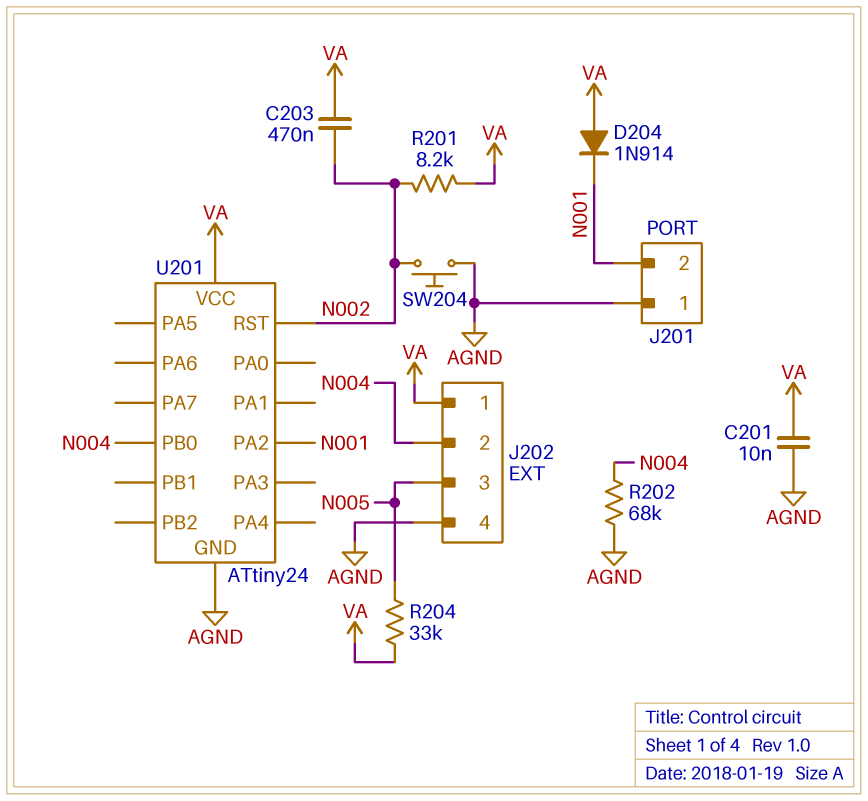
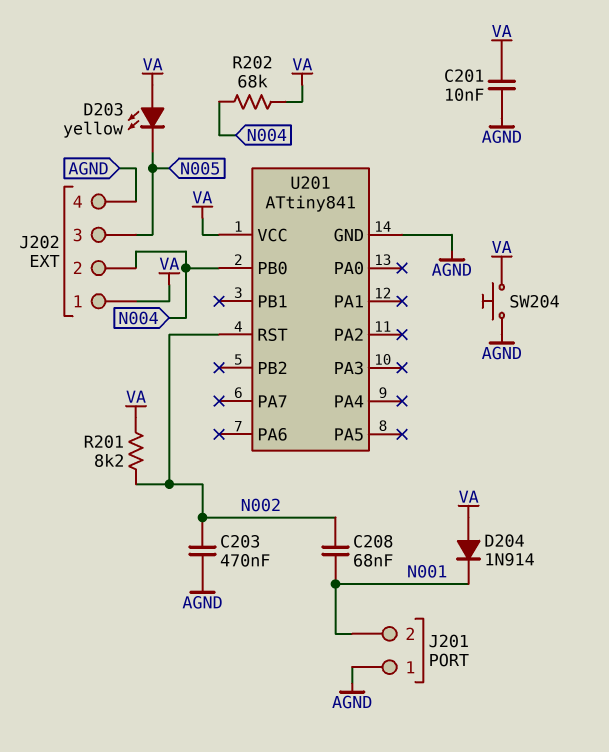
C203: 470nF (N002, VA) -> 470nF (AGND, N002)
C208: none -> 68nF (N001, N002)
D203: none -> LED yellow (A VA, K N005)
R202: 68k (AGND, N004) -> 68k (N004, VA)
R204: 33k (N005, VA) -> none
SW204: button (AGND, N002) -> button (AGND, VA)
U201: ATtiny24 -> ATtiny841
U201 pin PA2: N001 -> none

